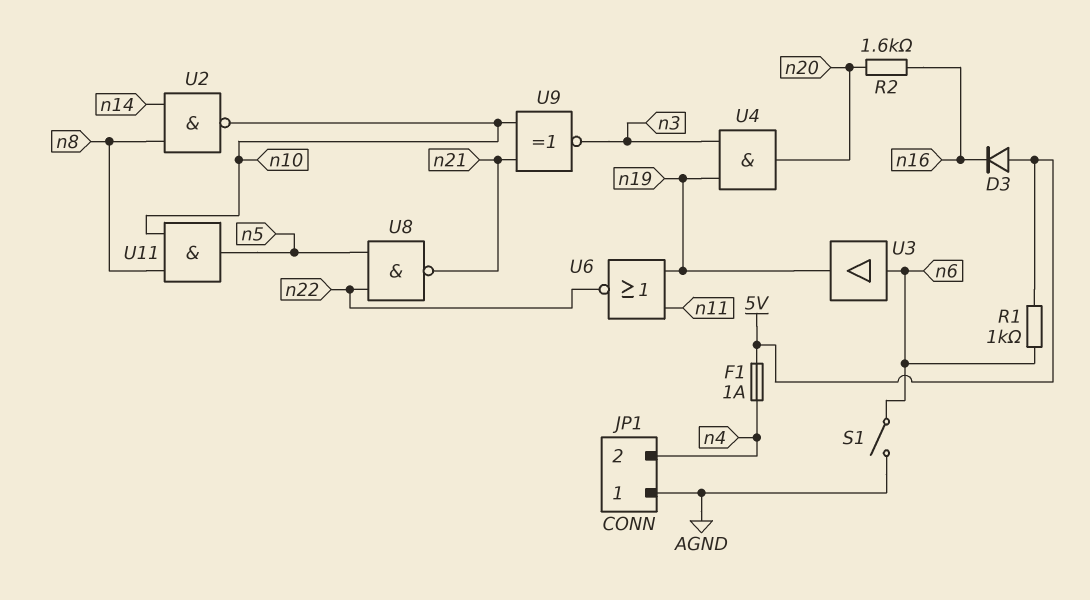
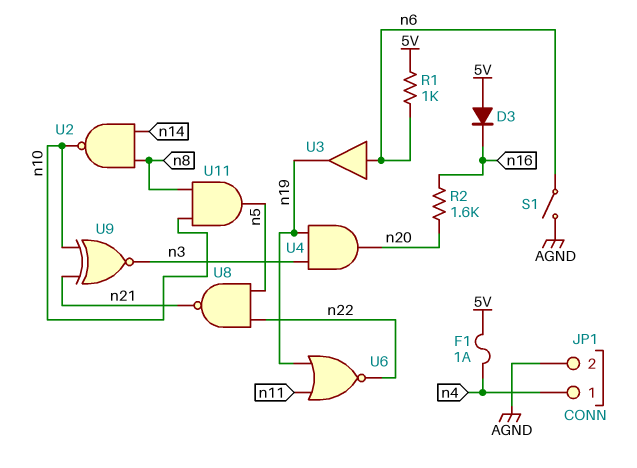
JP1 pin 1: AGND -> n4
JP1 pin 2: n4 -> AGND

